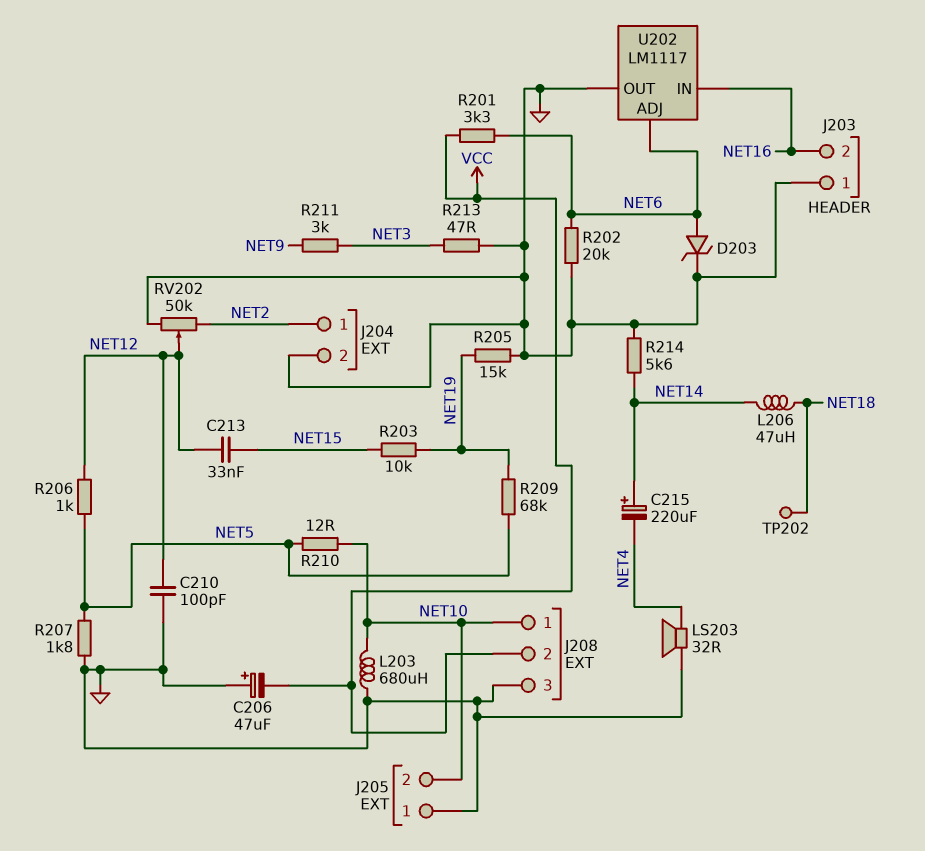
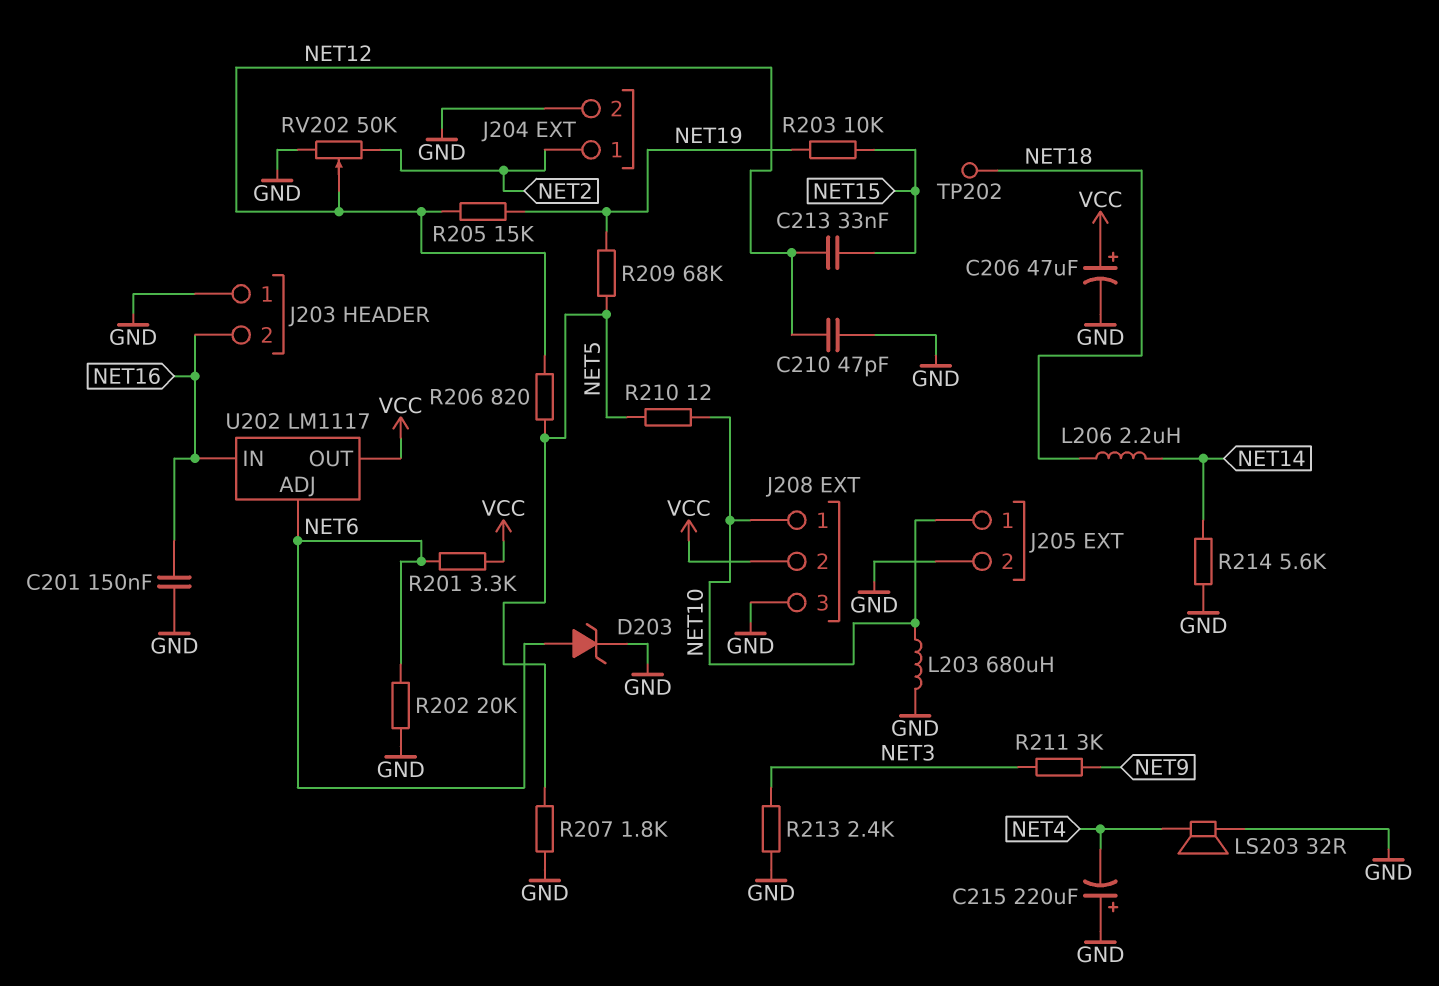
C201: none -> 150nF (GND, NET16)
C206: 47uF (plus GND, minus VCC) -> 47uF (plus VCC, minus GND)
C210: 100pF (GND, NET12) -> 47pF (GND, NET12)
C215: 220uF (plus NET14, minus NET4) -> 220uF (plus GND, minus NET4)
J205 pin 1: GND -> NET10
J205 pin 2: NET10 -> GND
L206: 47uH (NET14, NET18) -> 2.2uH (NET14, NET18)
R205: 15k (GND, NET19) -> 15k (NET12, NET19)
R206: 1k (NET5, NET12) -> 820 (NET5, NET12)
R213: 47 (GND, NET3) -> 2.4k (GND, NET3)
U202 pin OUT: GND -> VCC

